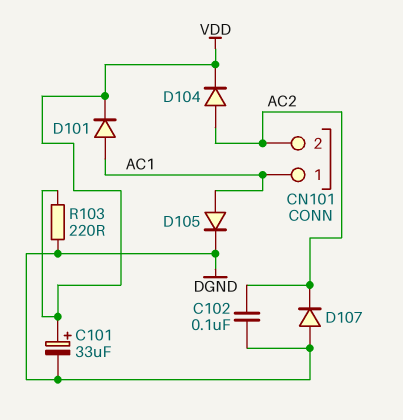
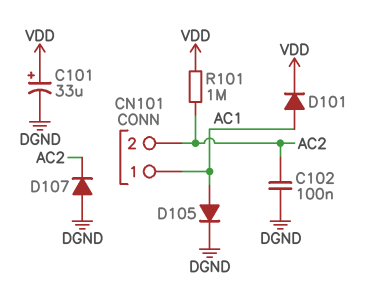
D104: diode (A AC2, K VDD) -> none
R101: none -> 1M (AC2, VDD)
R103: 220 (DGND, VDD) -> none

